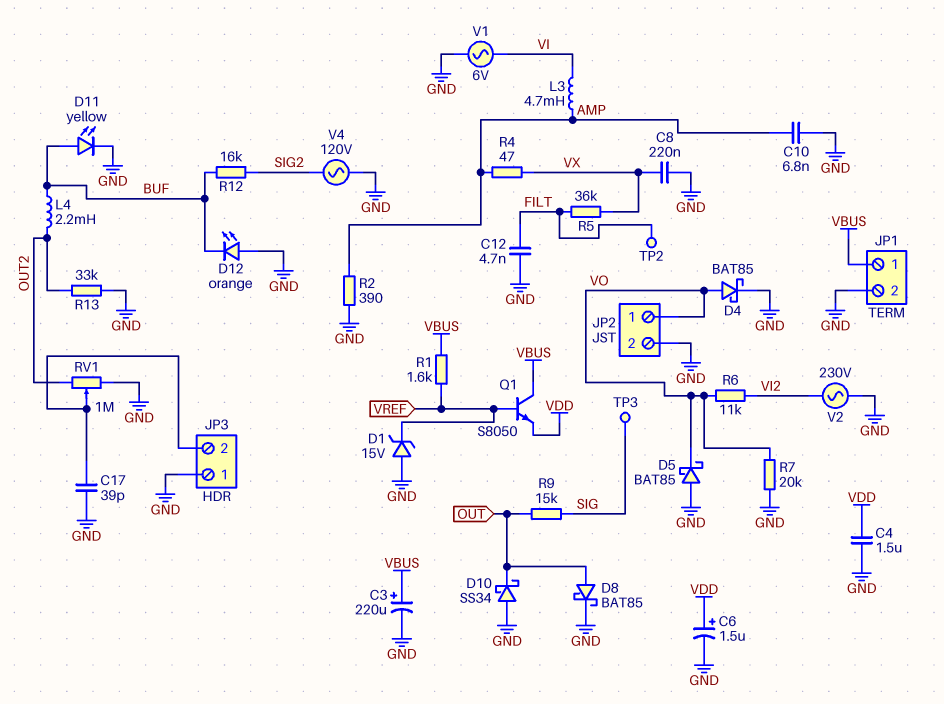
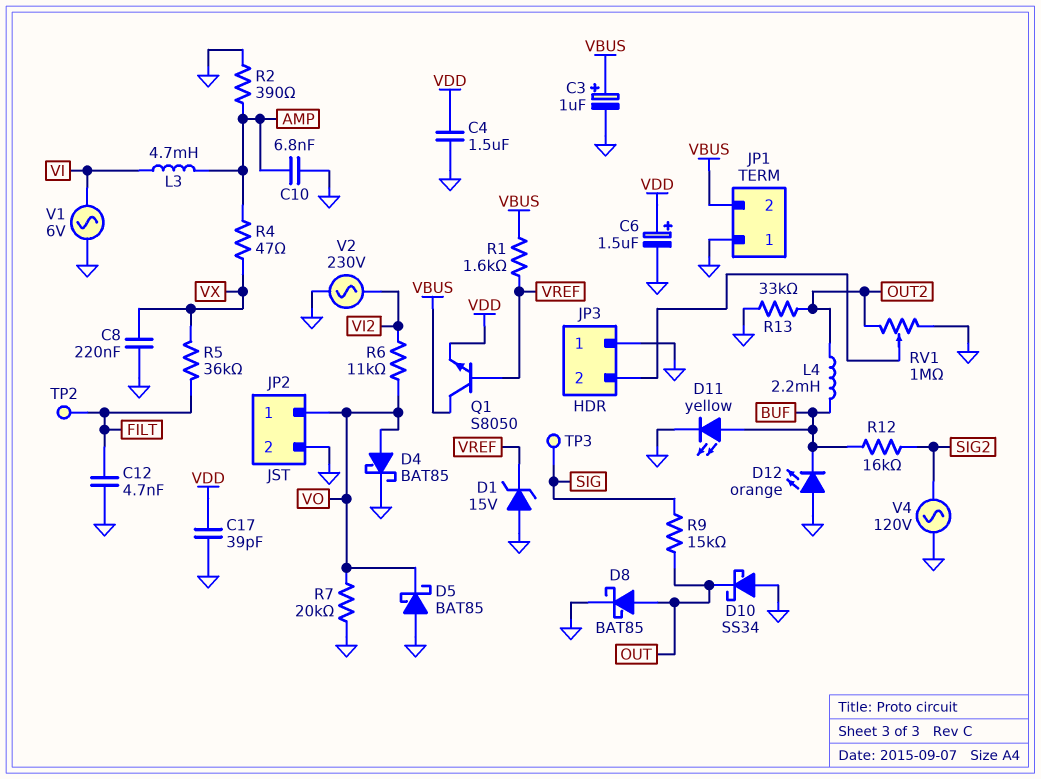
C3: 220uF (plus VBUS, minus GND) -> 1uF (plus VBUS, minus GND)
C17: 39pF (GND, JP3/2) -> 39pF (GND, VDD)
JP1 pin 1: VBUS -> GND
JP1 pin 2: GND -> VBUS

